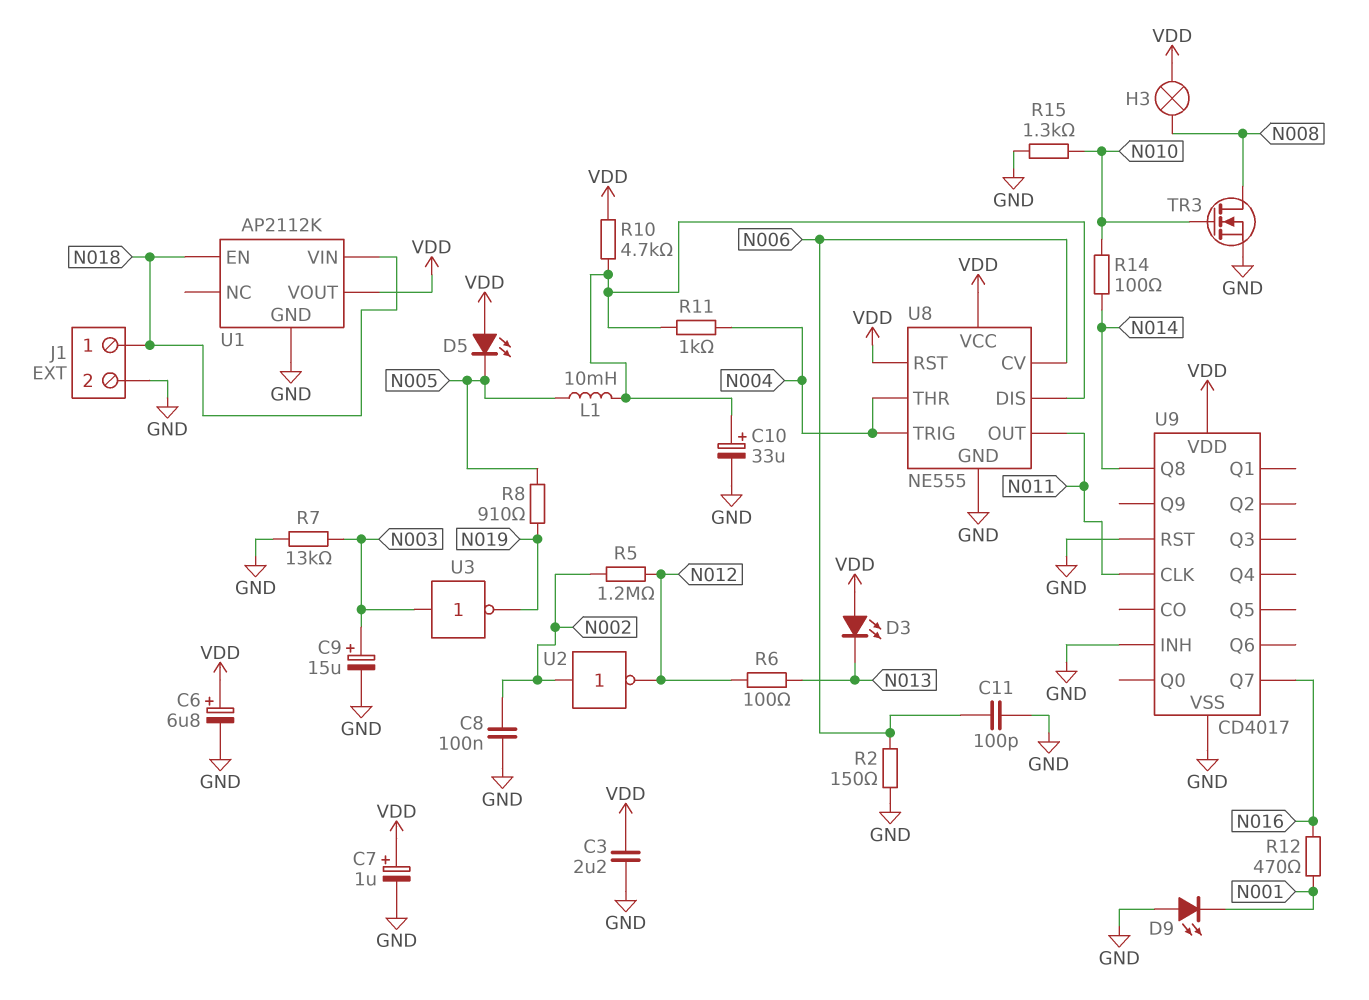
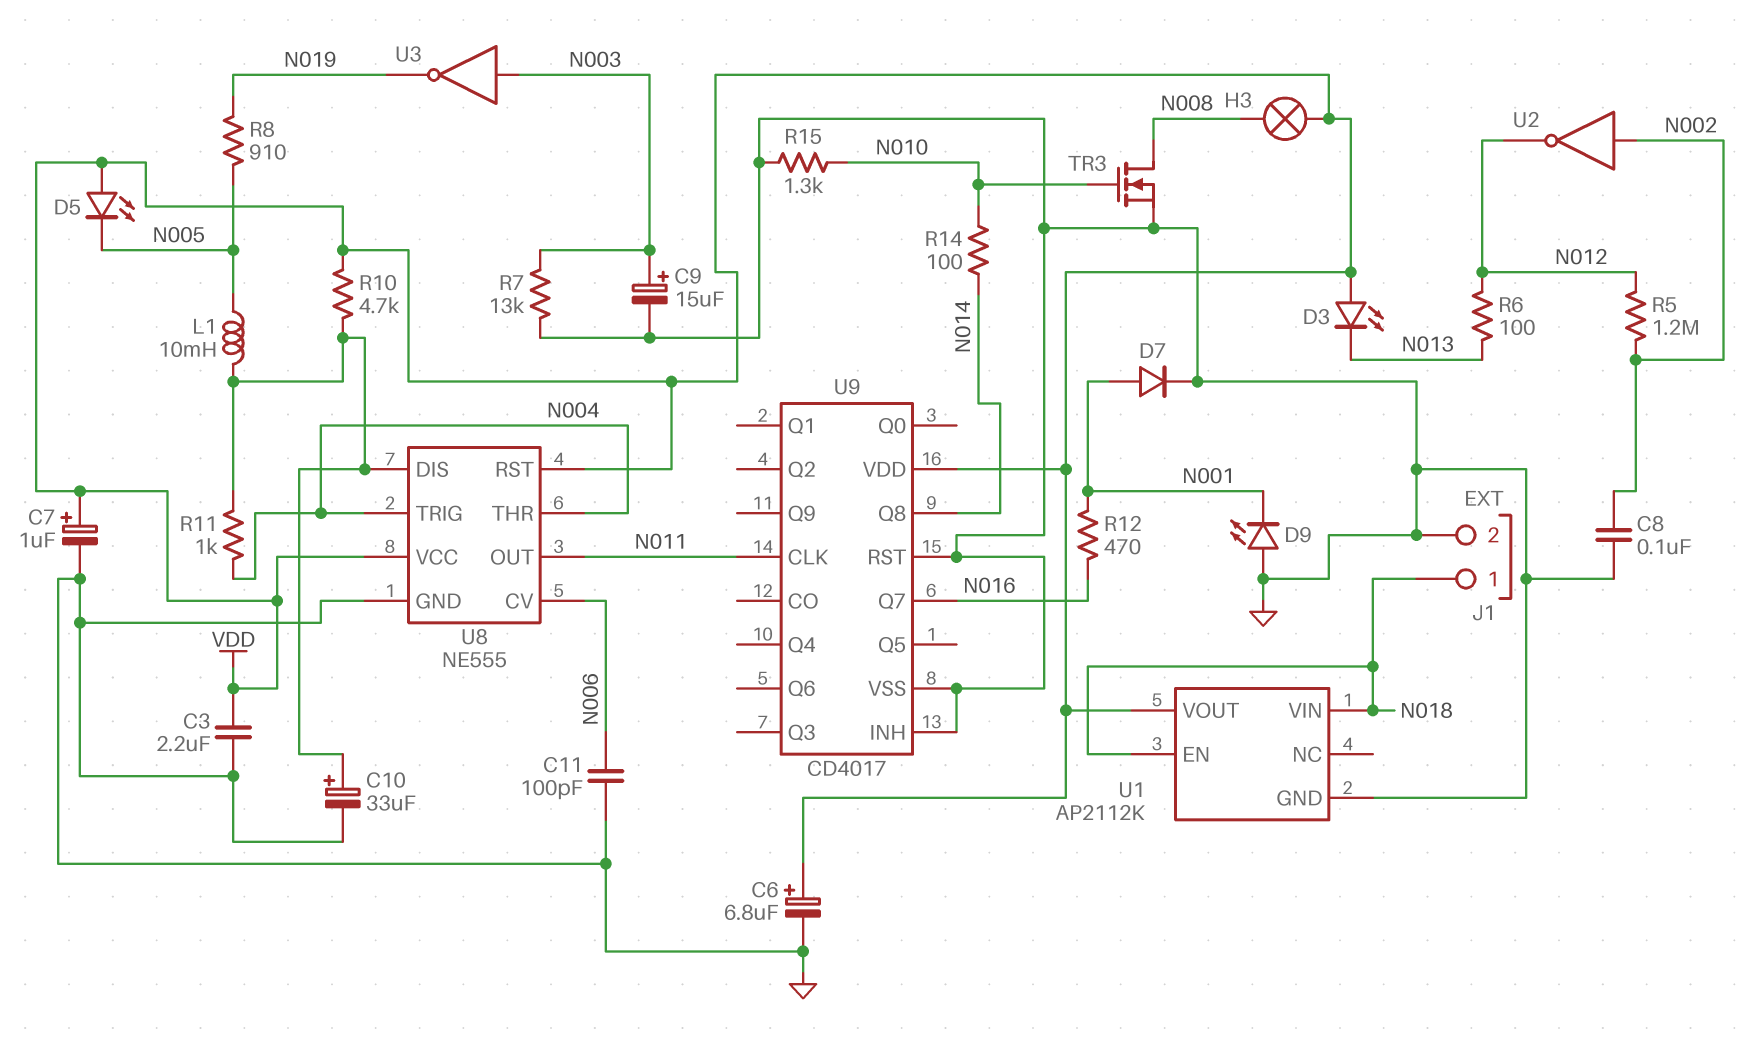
D7: none -> diode (A N001, K GND)
R2: 150 (GND, N006) -> none

